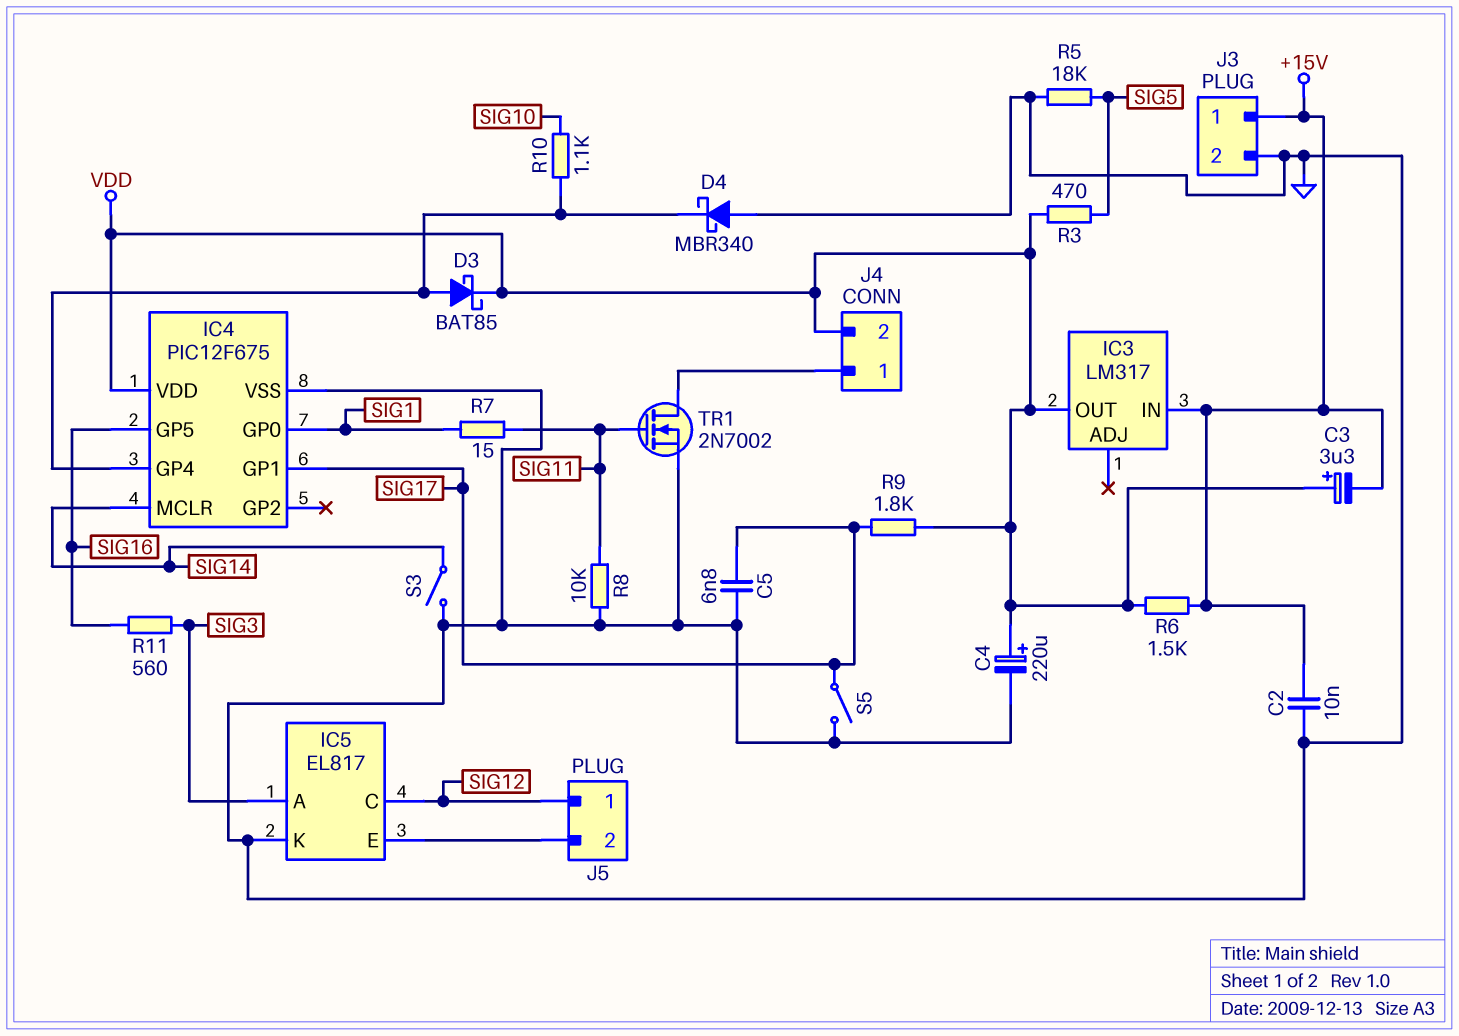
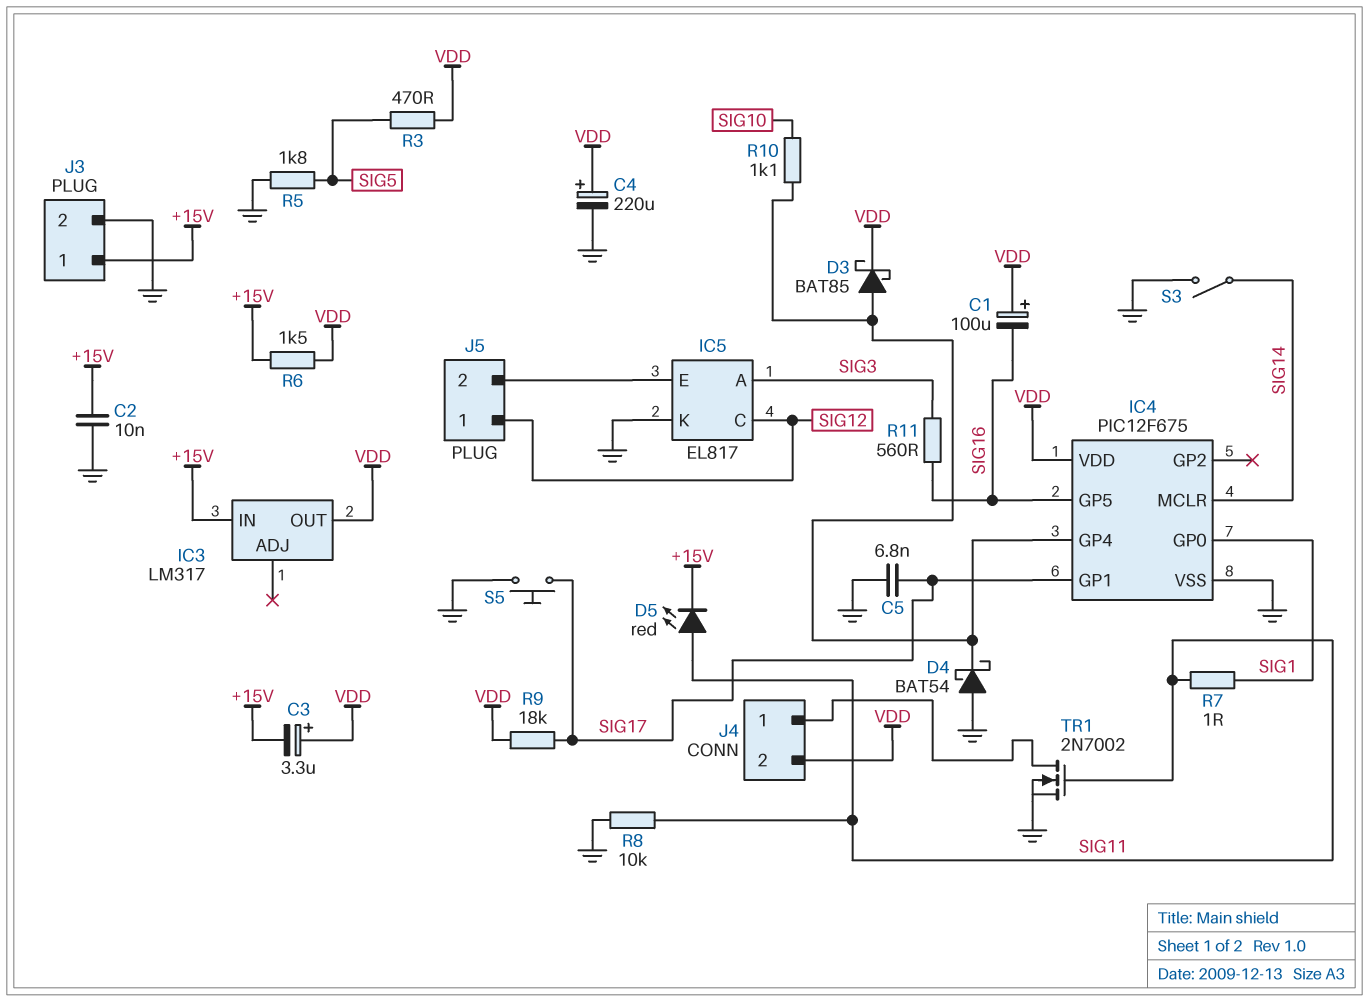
C1: none -> 100uF (plus VDD, minus SIG16)
D4: schottky MBR340 (A GND, K IC4/GP4) -> schottky BAT54 (A GND, K IC4/GP4)
D5: none -> LED red (A SIG11, K +15V)
R5: 18k (GND, SIG5) -> 1.8k (GND, SIG5)
R7: 15 (SIG1, SIG11) -> 1 (SIG1, SIG11)
R9: 1.8k (SIG17, VDD) -> 18k (SIG17, VDD)
S5: switch (GND, SIG17) -> button (GND, SIG17)

